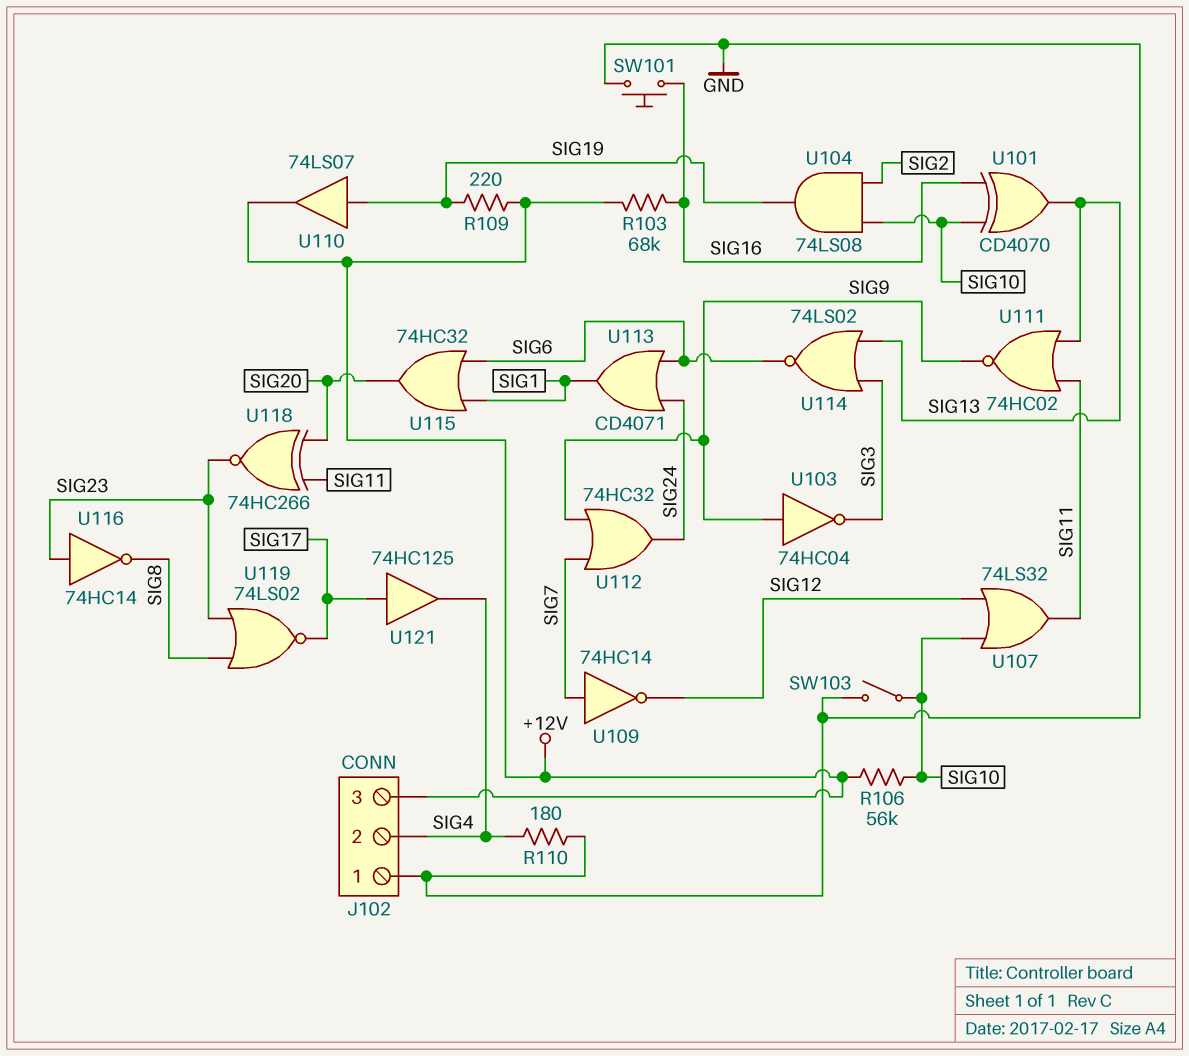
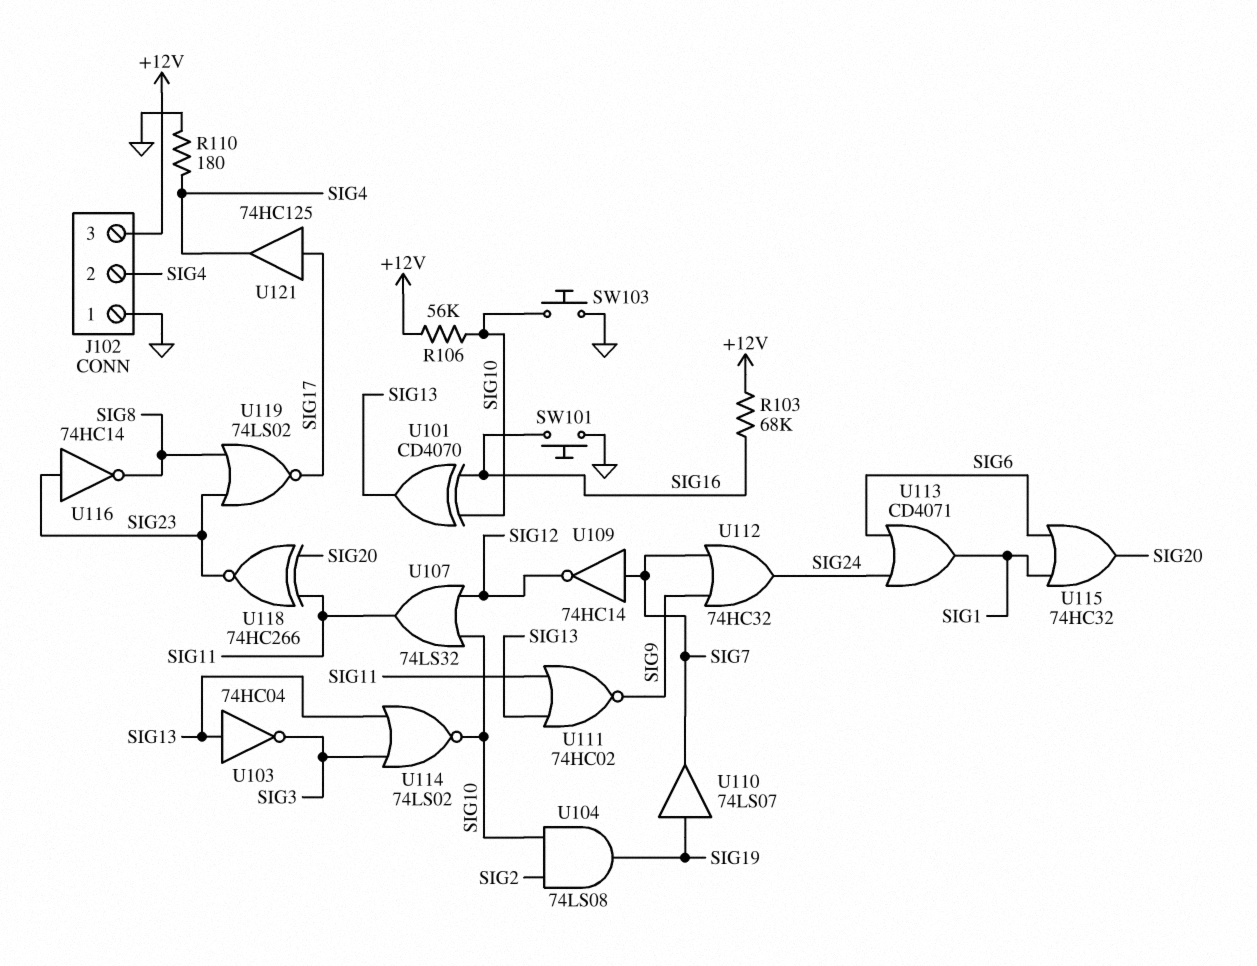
R109: 220 (+12V, SIG19) -> none
SW103: switch (GND, SIG10) -> button (GND, SIG10)
U103: NOT 74HC04 (in SIG9, out SIG3) -> NOT 74HC04 (in SIG13, out SIG3)
U110: buffer 74LS07 (in SIG19, out +12V) -> buffer 74LS07 (in SIG19, out SIG7)
U114: NOR 74LS02 (in SIG3, in SIG13, out SIG6) -> NOR 74LS02 (in SIG3, in SIG13, out SIG10)

